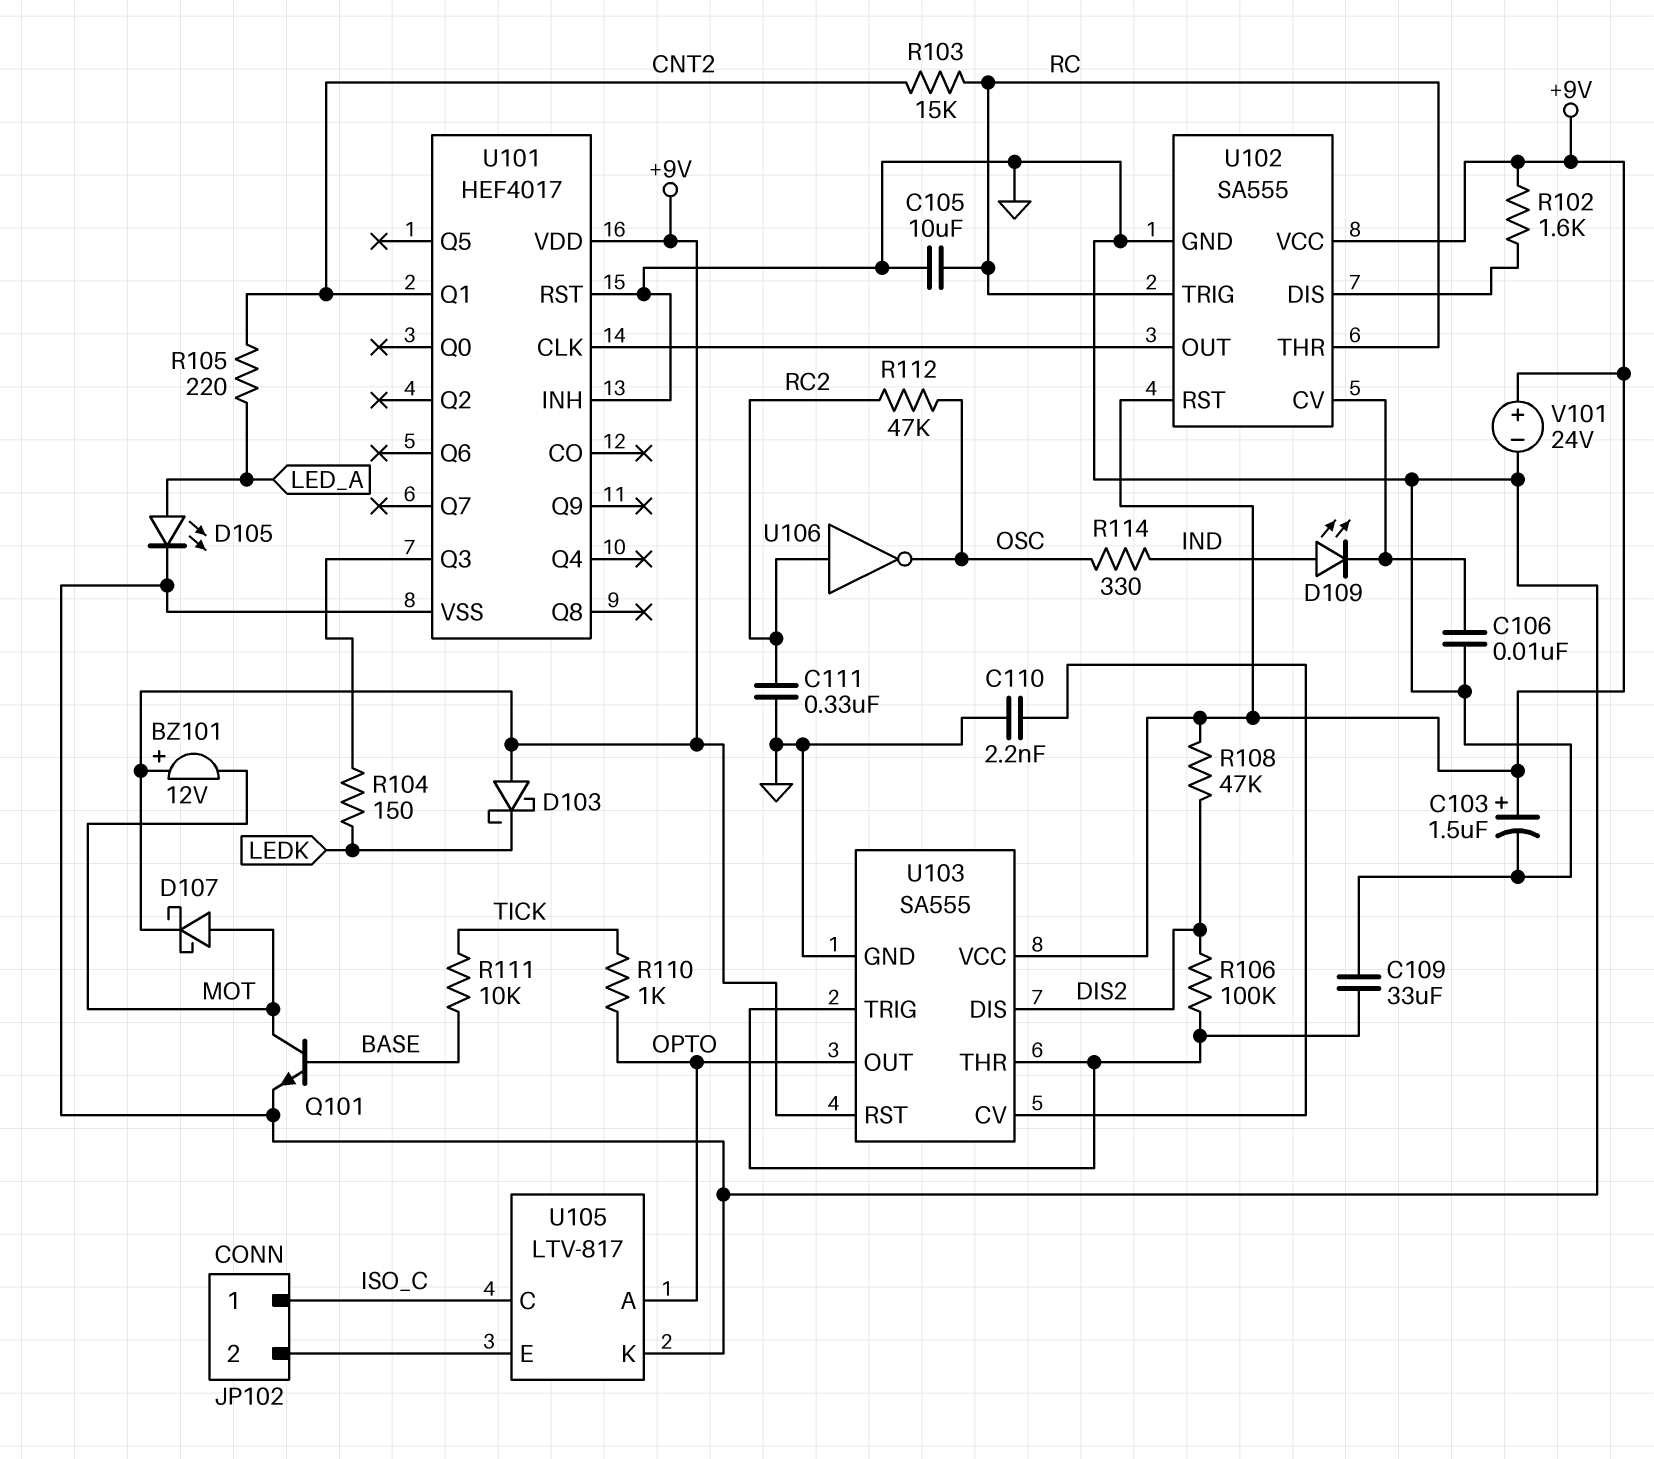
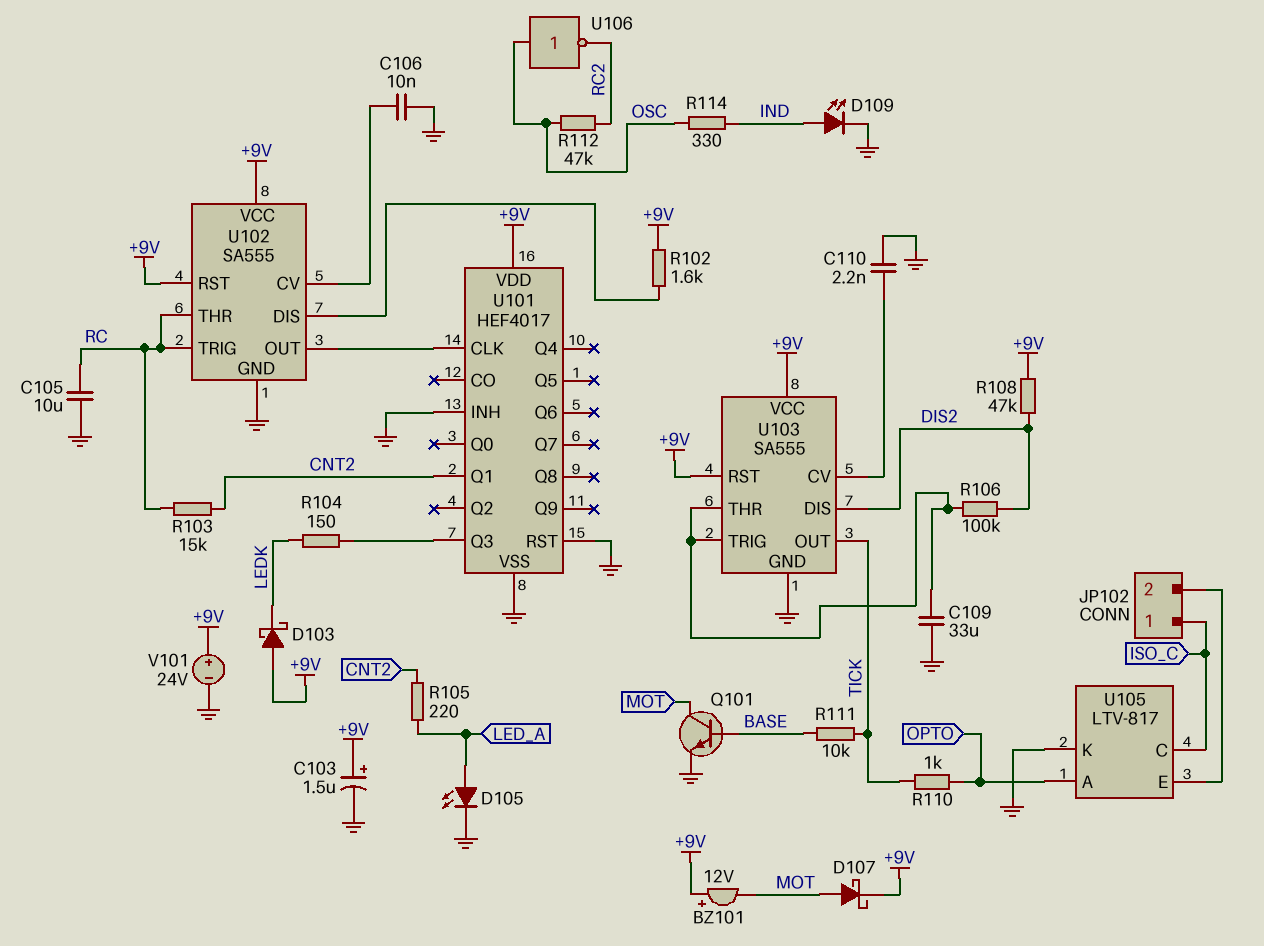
C111: 330nF (GND, RC2) -> none
D109: LED (A IND, K U102/CV) -> LED (A IND, K GND)
U103 pin OUT: OPTO -> TICK
U106: NOT (in RC2, out OSC) -> NOT (in OSC, out RC2)

